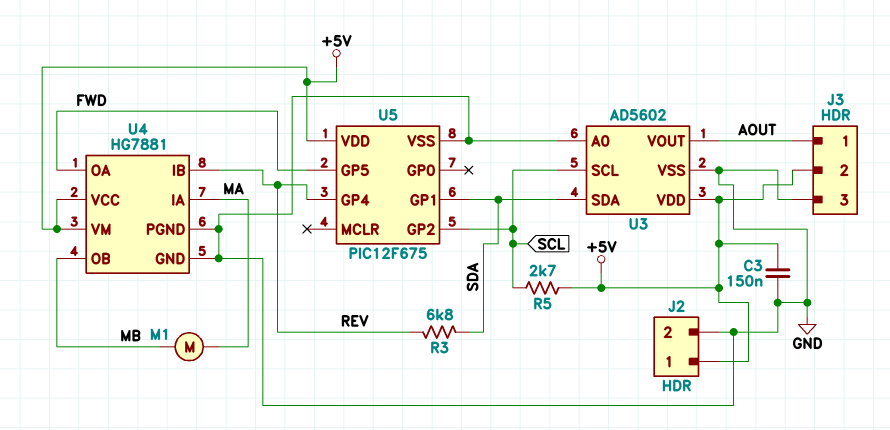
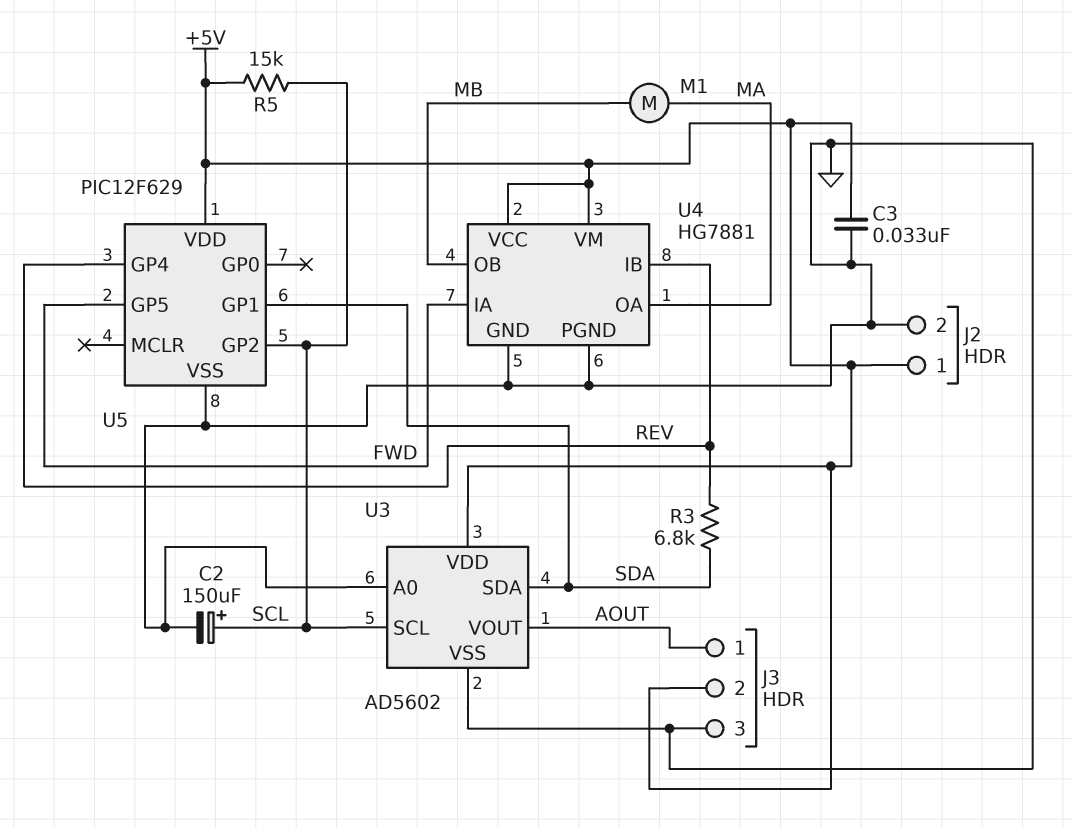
C2: none -> 150uF (plus SCL, minus GND)
C3: 150nF (+5V, GND) -> 33nF (+5V, GND)
R5: 2.7k (+5V, SCL) -> 15k (+5V, SCL)
U4 pin IA: MA -> FWD
U4 pin OA: FWD -> MA
U5: PIC12F675 -> PIC12F629

